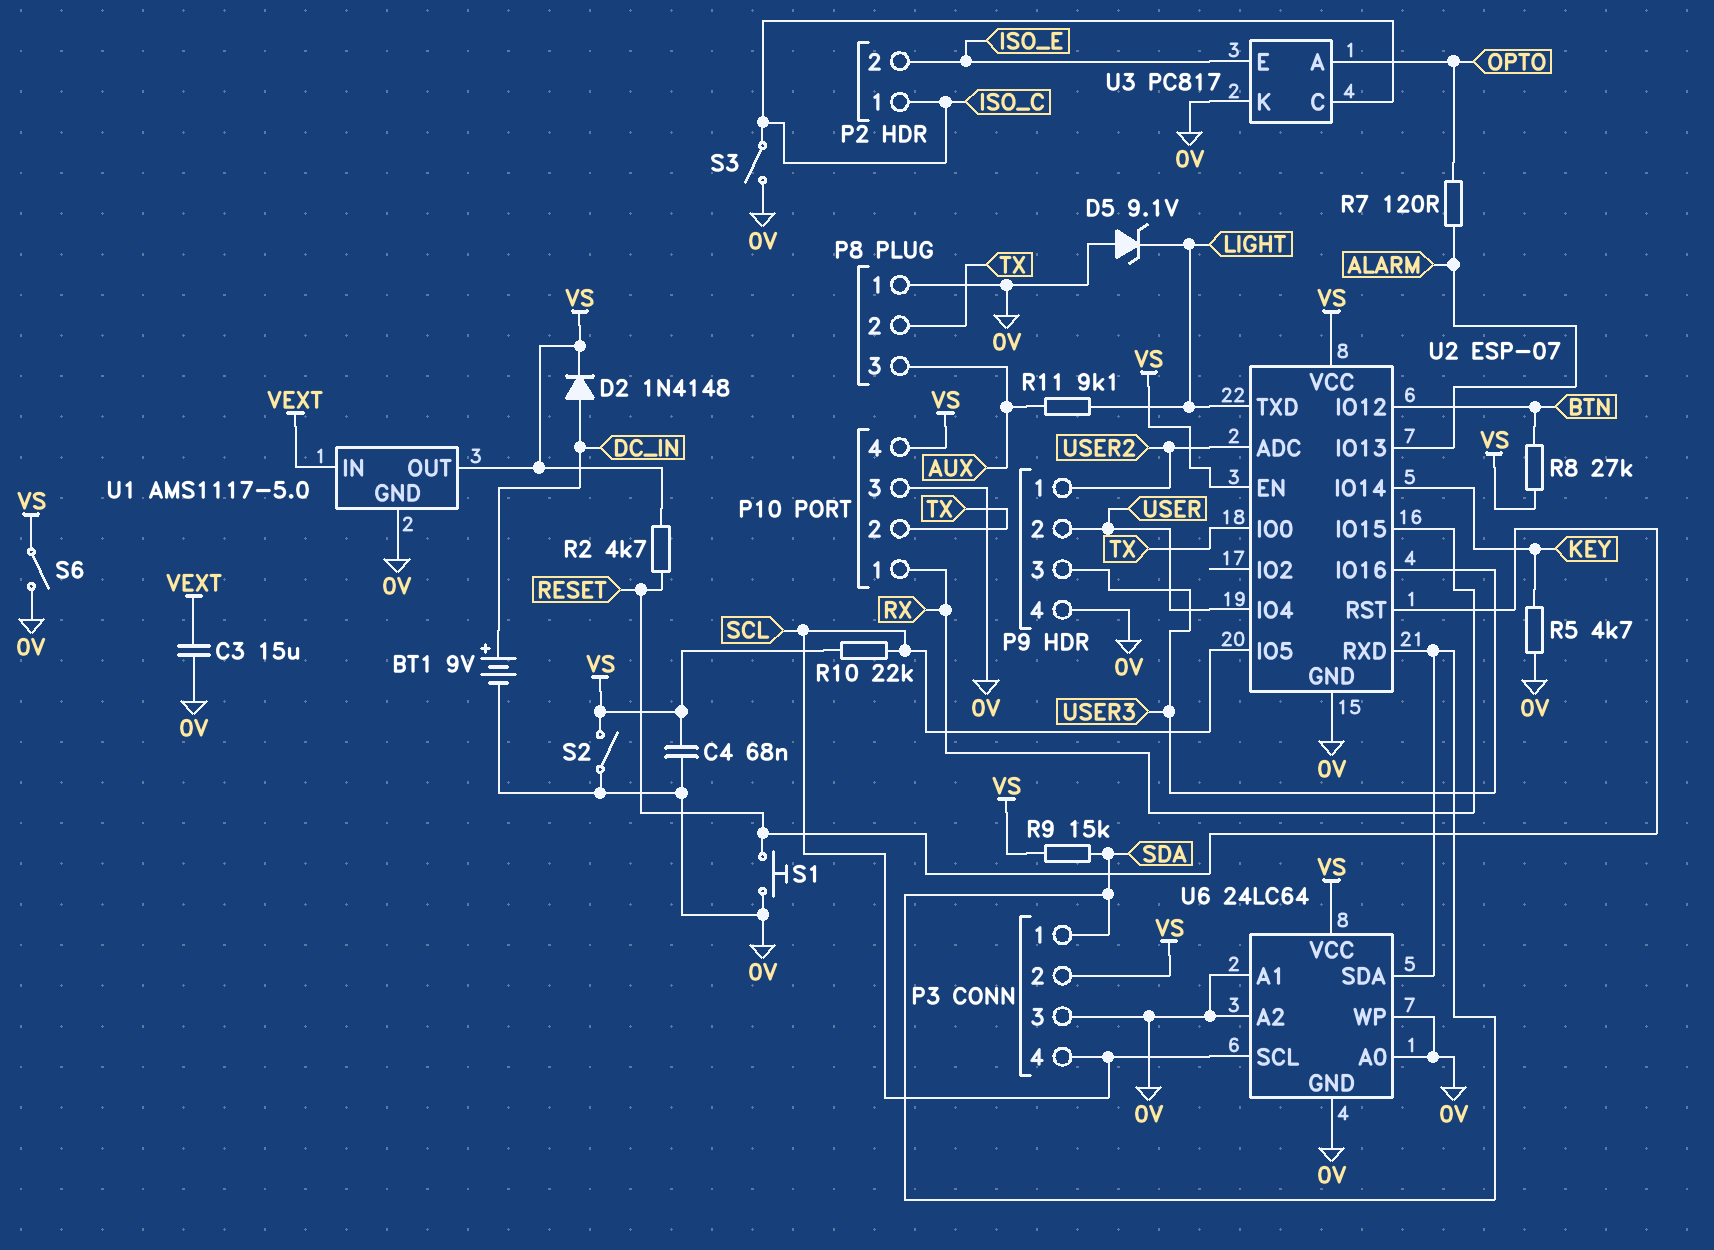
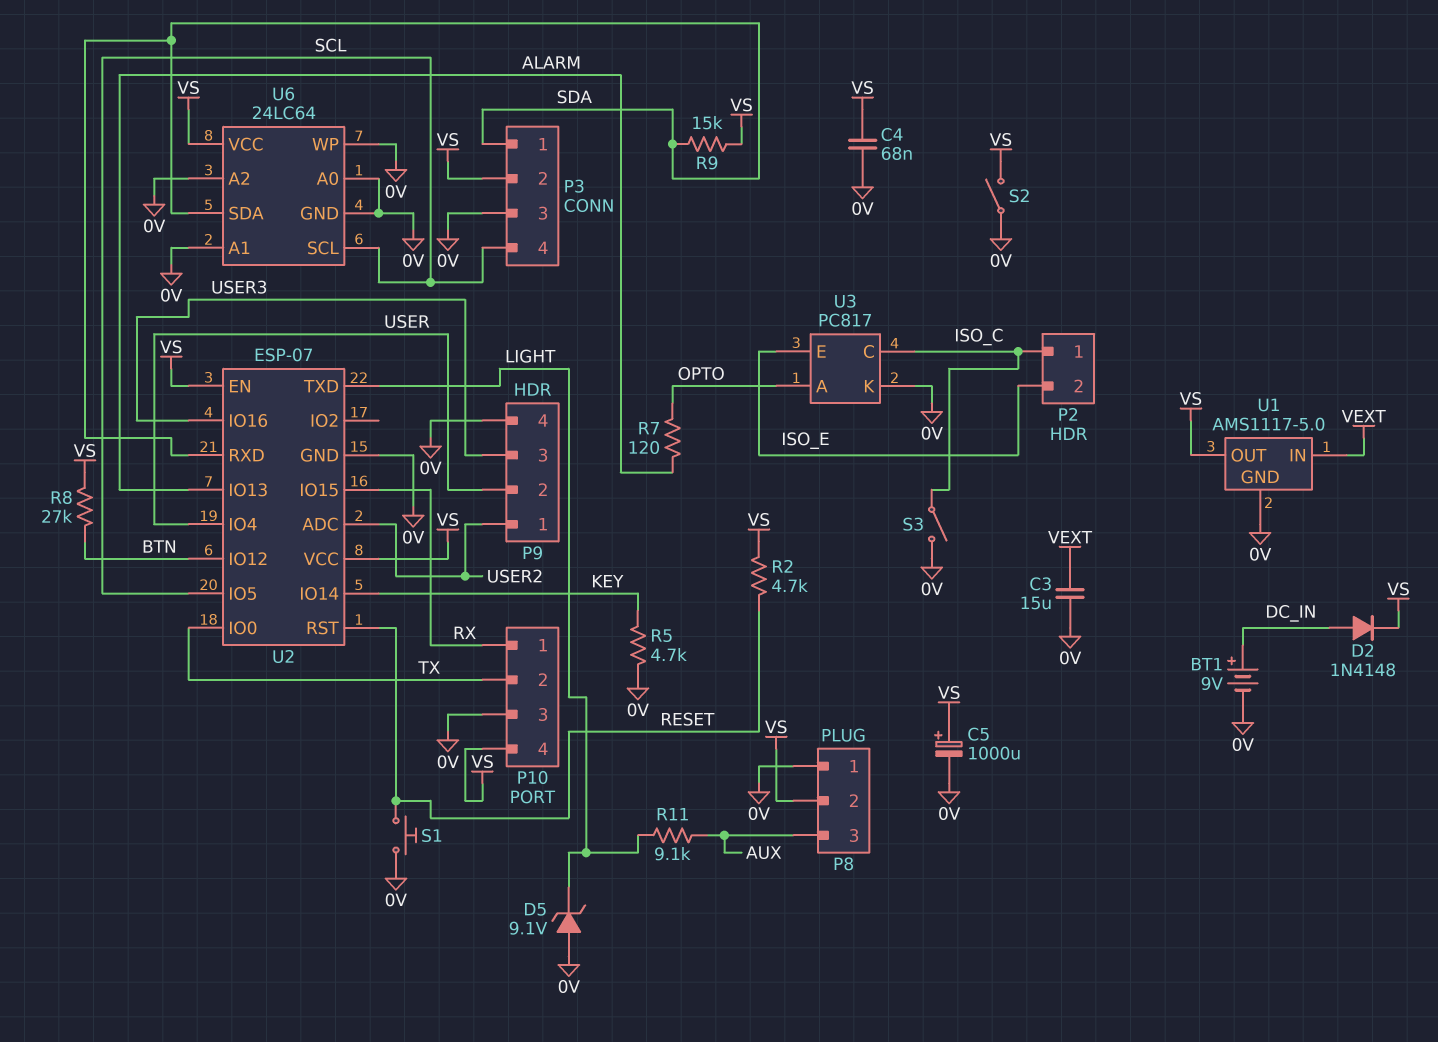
C5: none -> 1000uF (plus VS, minus 0V)
P8 pin 2: TX -> VS
R10: 22k (SCL, VS) -> none
S6: switch (0V, VS) -> none

